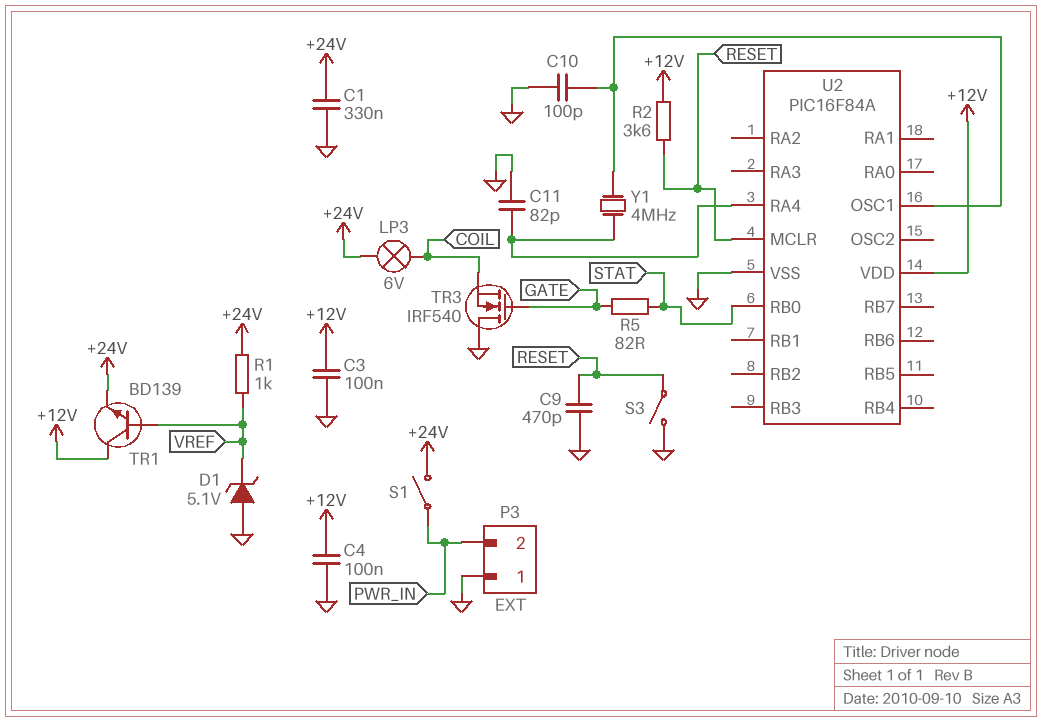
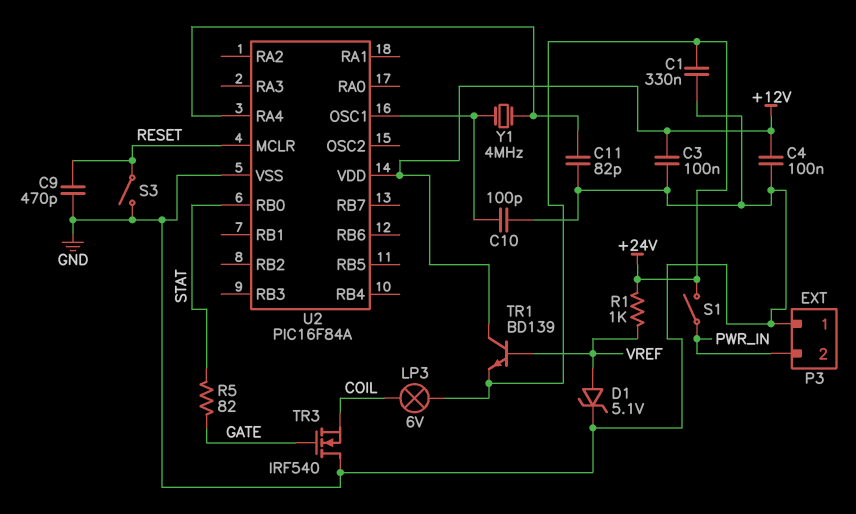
D1: zener 5.1V (A GND, K VREF) -> zener 5.1V (A VREF, K GND)
R2: 3.6k (+12V, RESET) -> none

